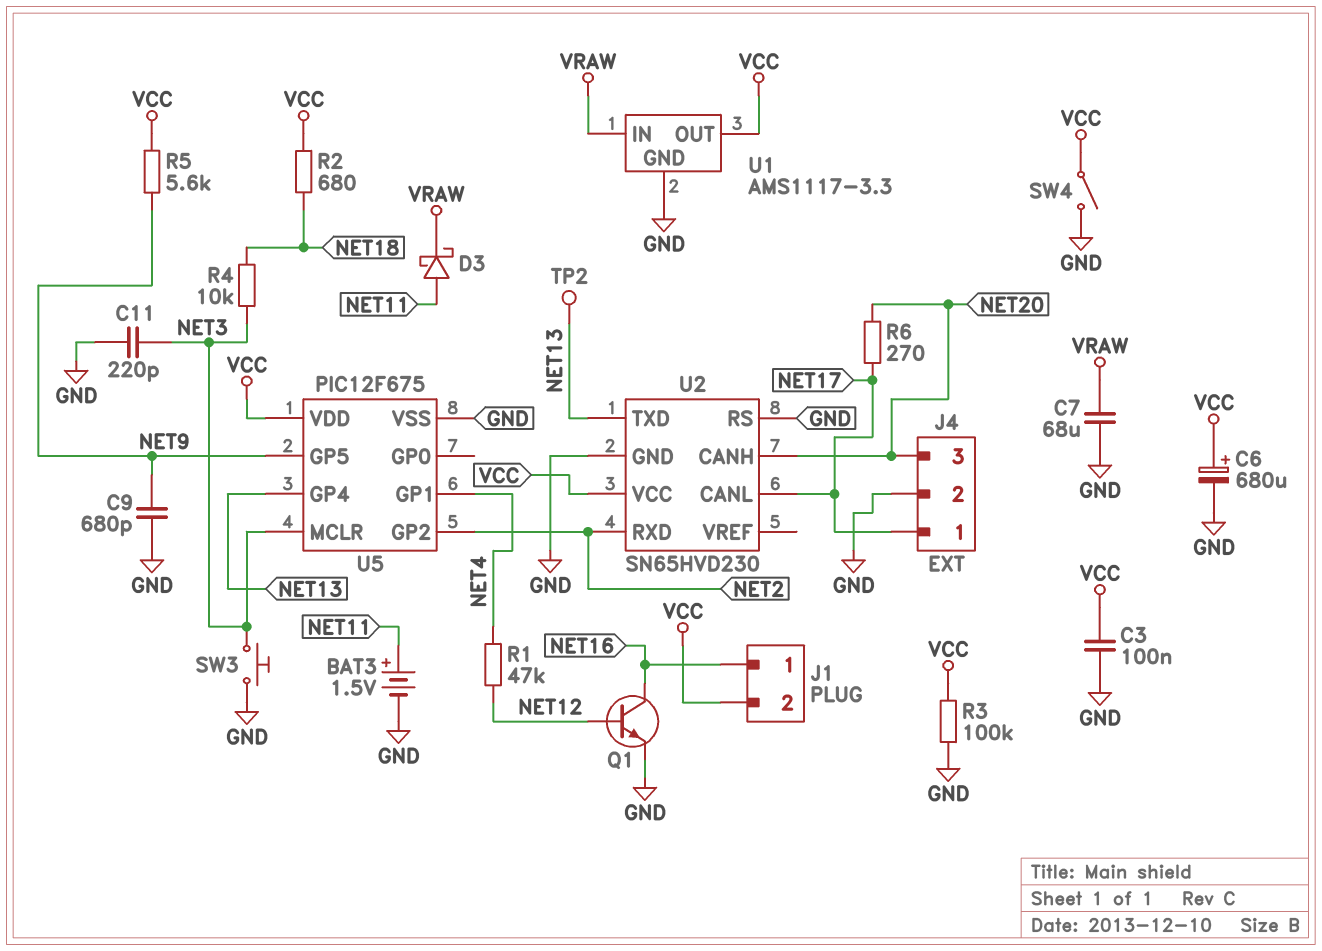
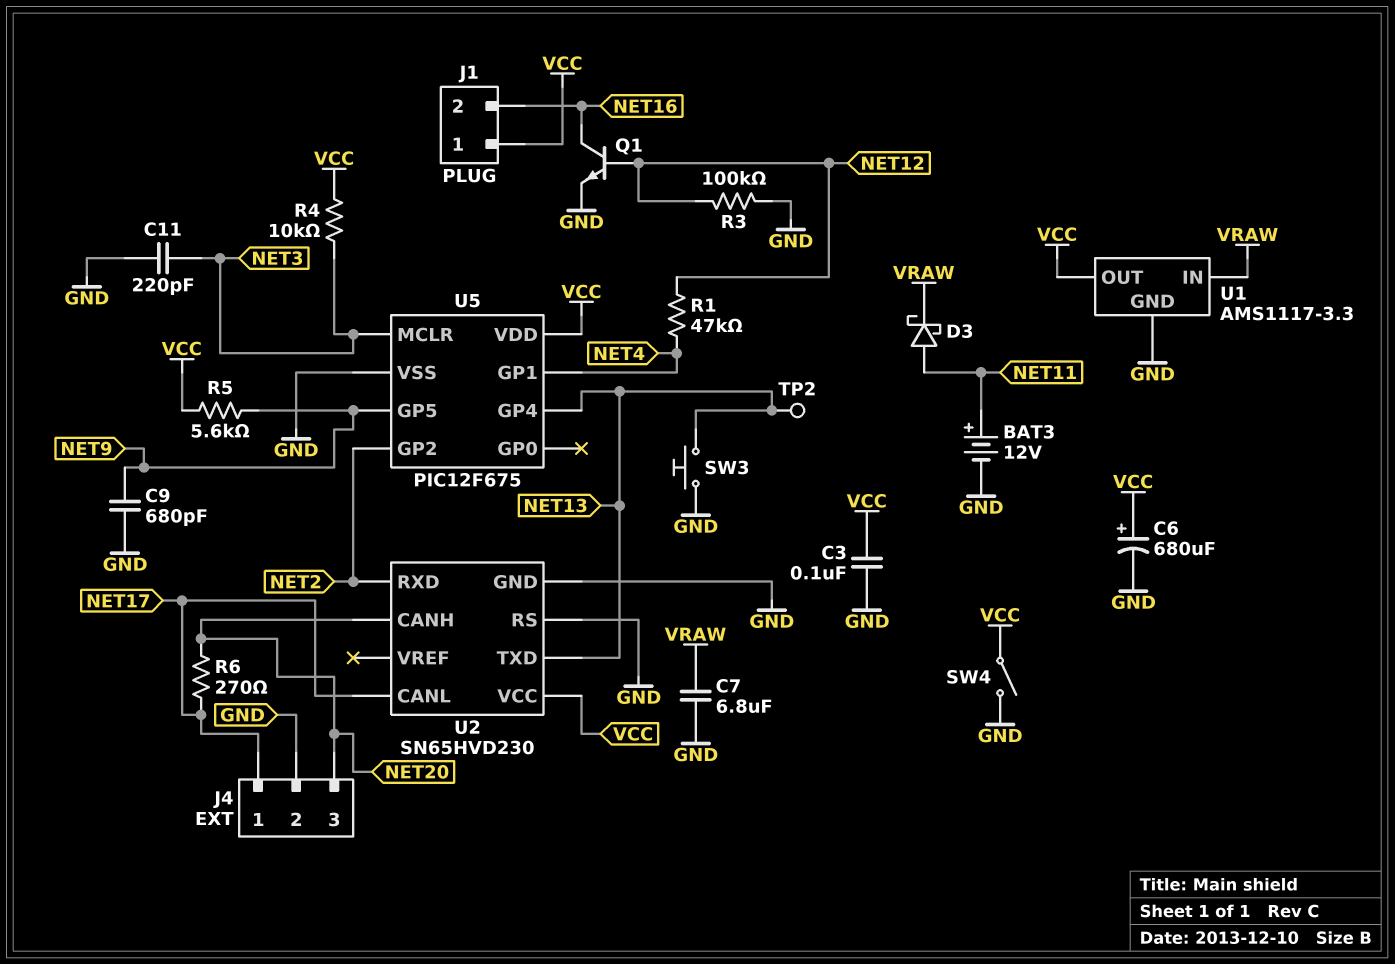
BAT3: 1.5V (plus NET11, minus GND) -> 12V (plus NET11, minus GND)
C7: 68uF (GND, VRAW) -> 6.8uF (GND, VRAW)
J1 pin 1: NET16 -> VCC
J1 pin 2: VCC -> NET16
R2: 680 (NET18, VCC) -> none
R3: 100k (GND, VCC) -> 100k (GND, NET12)
R4: 10k (NET3, NET18) -> 10k (NET3, VCC)
SW3: button (GND, NET3) -> button (GND, NET13)

